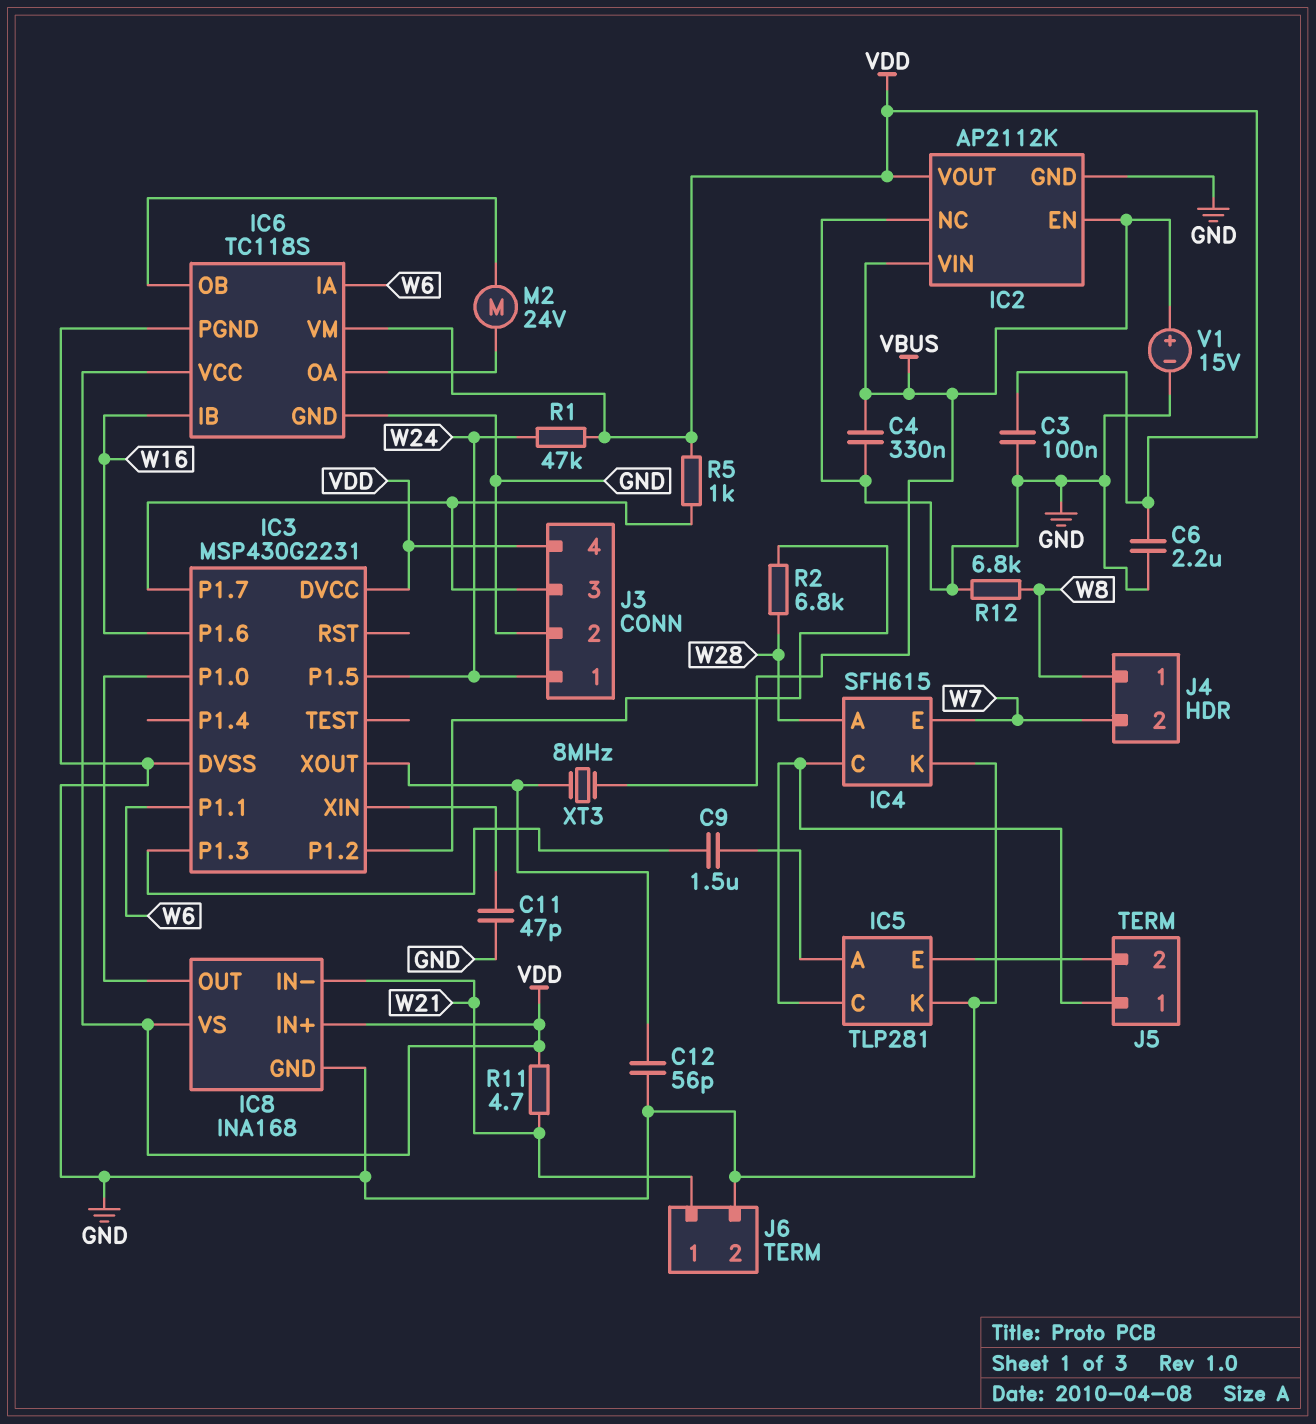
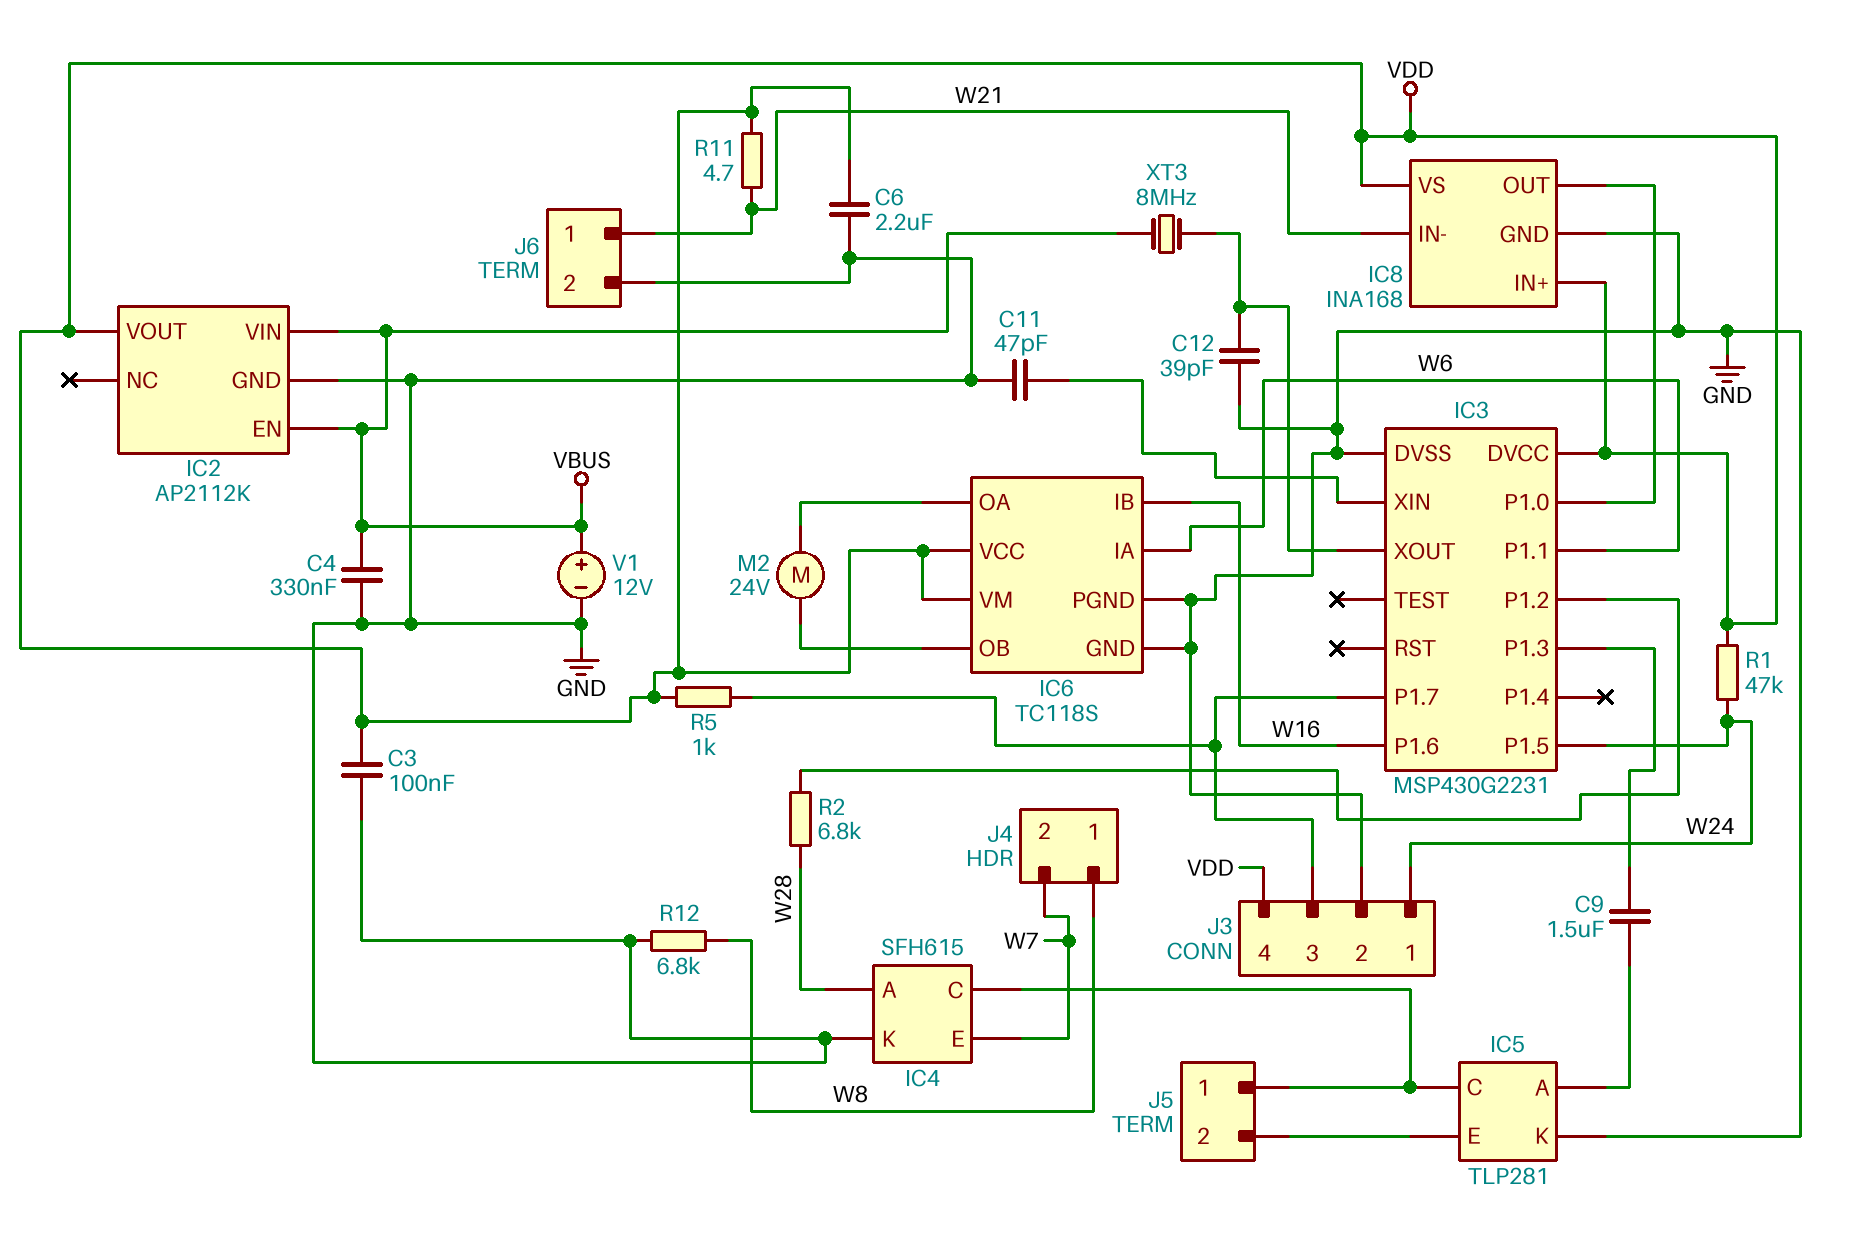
C12: 56pF (GND, IC3/XOUT) -> 39pF (GND, IC3/XOUT)
IC2 pin NC: GND -> none
V1: 15V (plus VBUS, minus GND) -> 12V (plus VBUS, minus GND)

